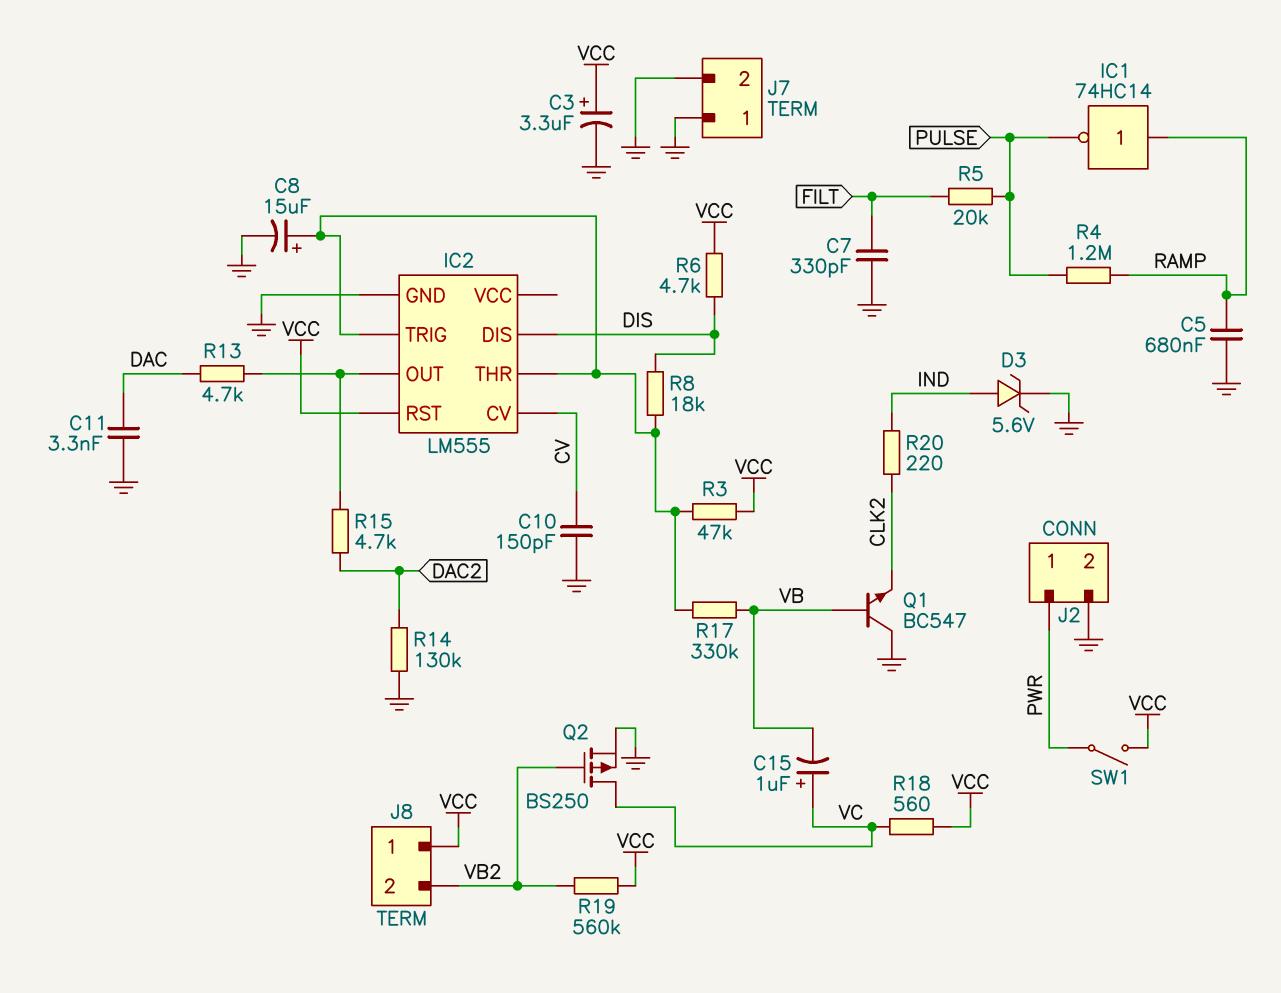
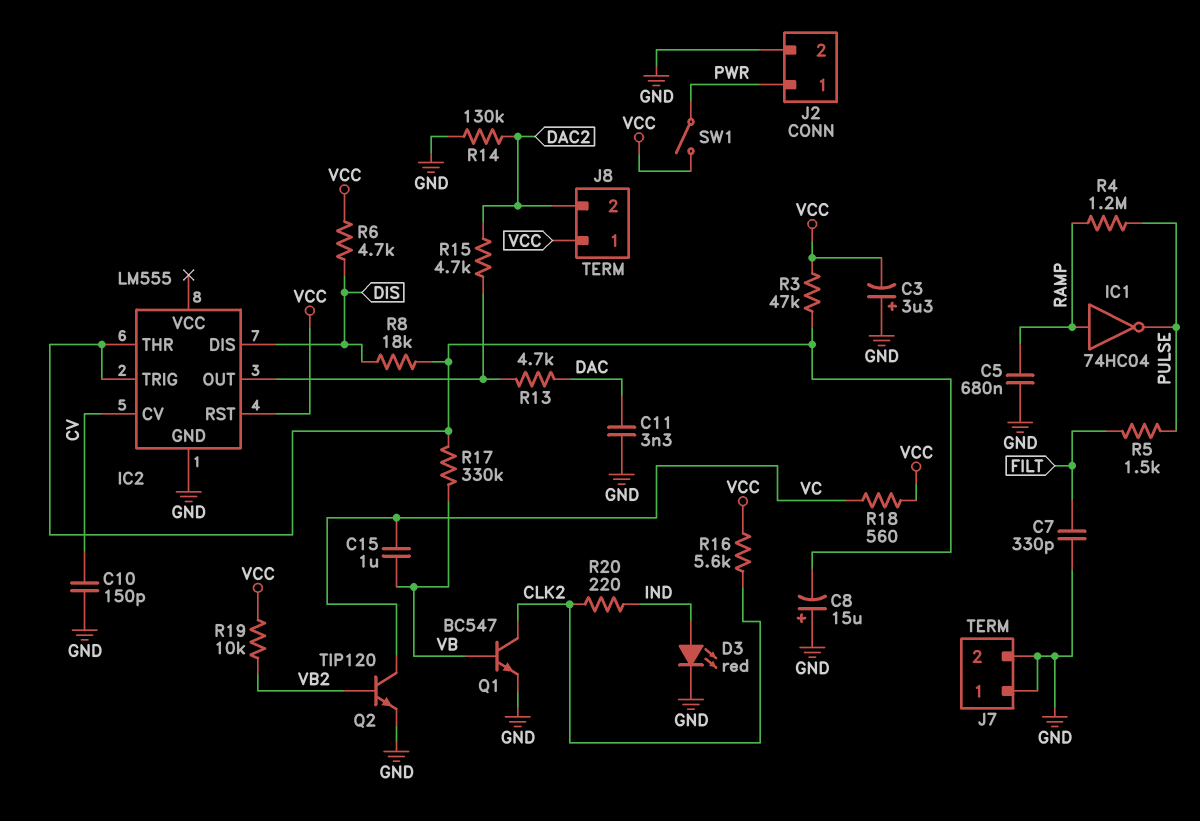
C3: 3.3uF (plus VCC, minus GND) -> 3.3uF (plus GND, minus VCC)
C8: 15uF (plus IC2/THR, minus GND) -> 15uF (plus GND, minus IC2/THR)
C15: 1uF (plus VC, minus VB) -> 1uF (VB, VC)
D3: zener 5.6V (A IND, K GND) -> LED red (A IND, K GND)
IC1: NOT 74HC14 (in RAMP, out PULSE) -> NOT 74HC04 (in RAMP, out PULSE)
J8 pin 2: VB2 -> DAC2
Q1: NPN BC547 (B VB, C GND, E CLK2) -> NPN BC547 (B VB, C CLK2, E GND)
Q2: PMOS BS250 (G VB2, D VC, S GND) -> NPN TIP120 (B VB2, C VC, E GND)
R5: 20k (FILT, PULSE) -> 1.5k (FILT, PULSE)
R16: none -> 5.6k (CLK2, VCC)
R19: 560k (VB2, VCC) -> 10k (VB2, VCC)

